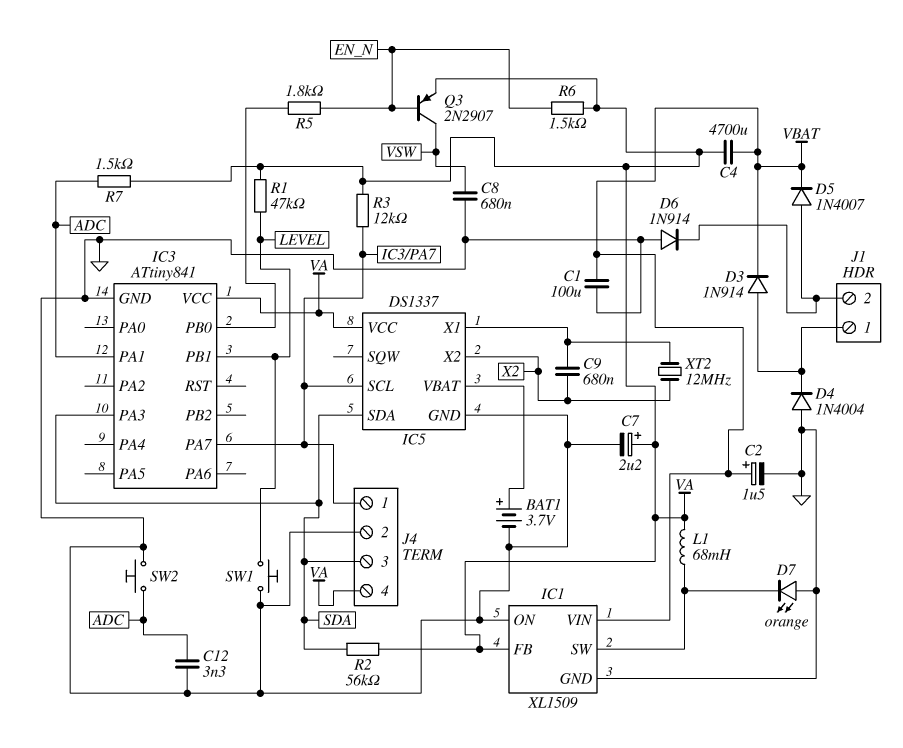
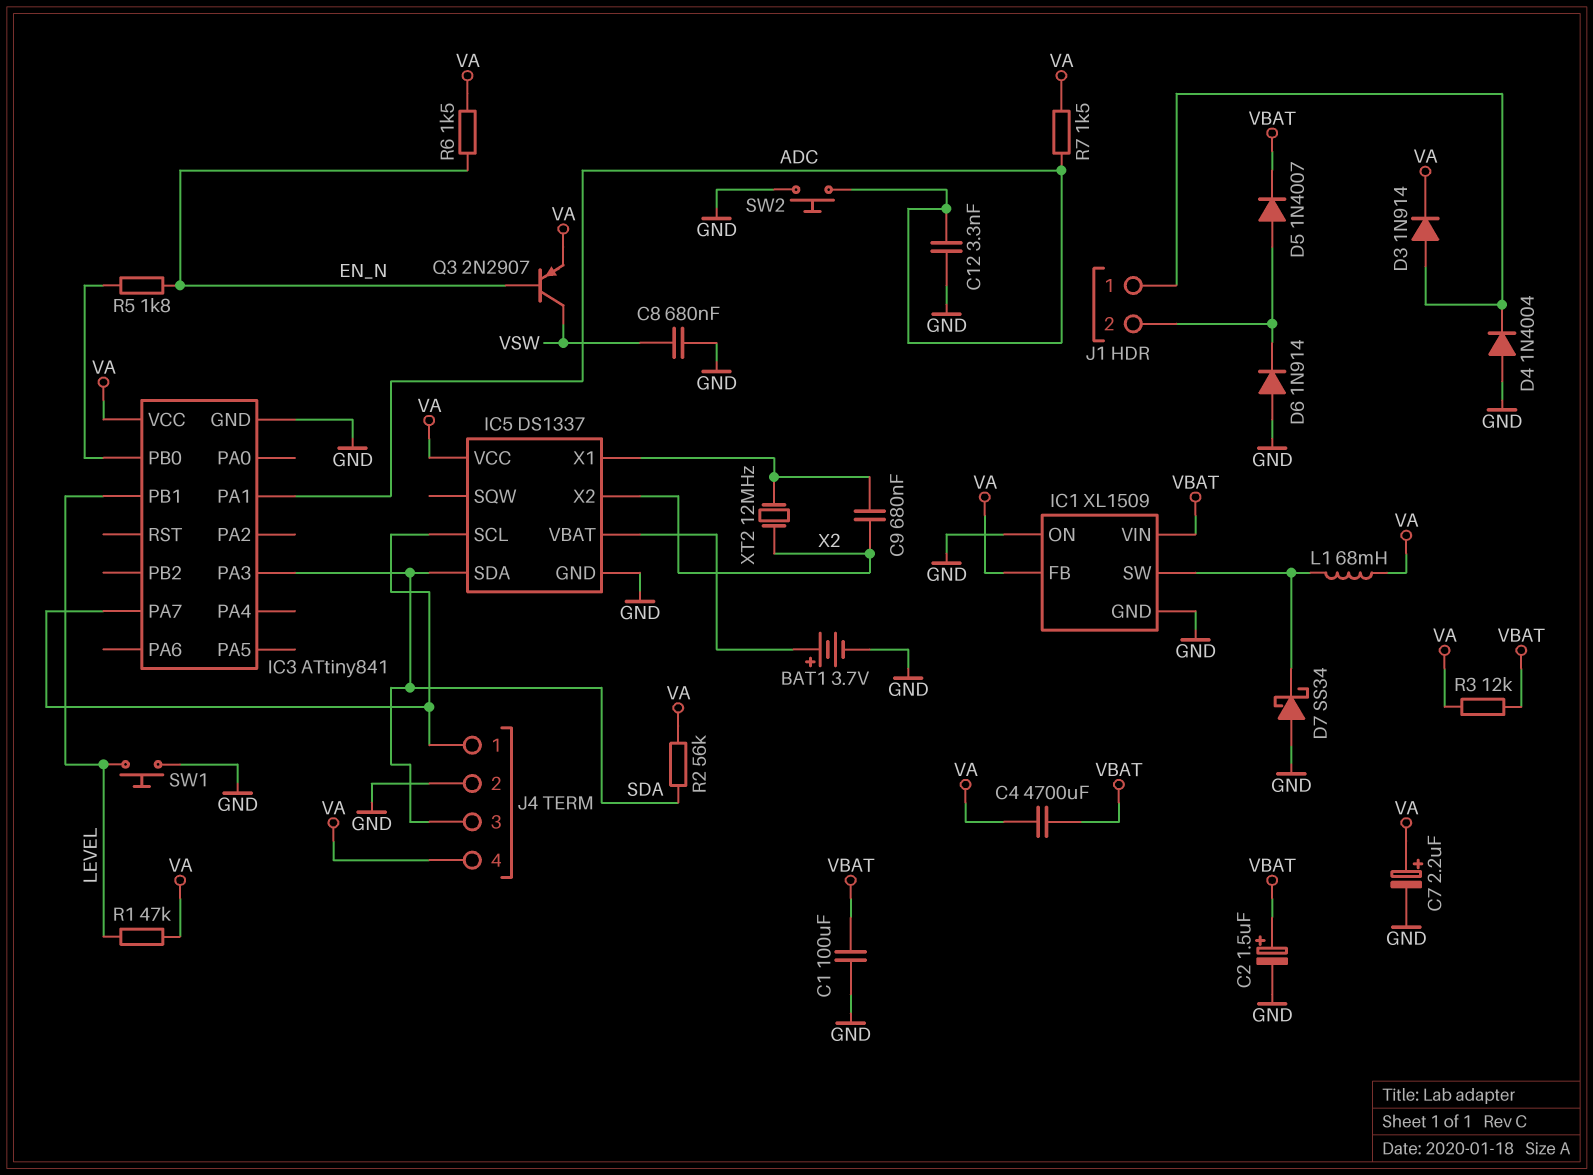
D3: diode 1N914 (A J1/1, K VBAT) -> diode 1N914 (A J1/1, K VA)
D7: LED orange (A GND, K IC1/SW) -> schottky SS34 (A GND, K IC1/SW)
R3: 12k (IC3/PA7, VA) -> 12k (VA, VBAT)

